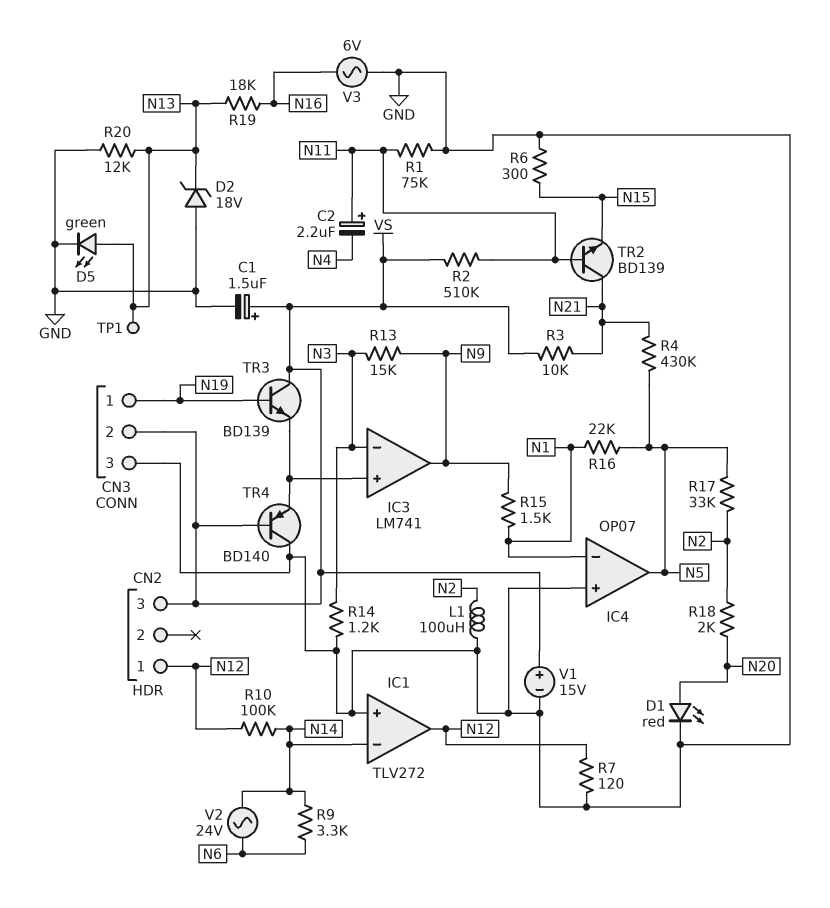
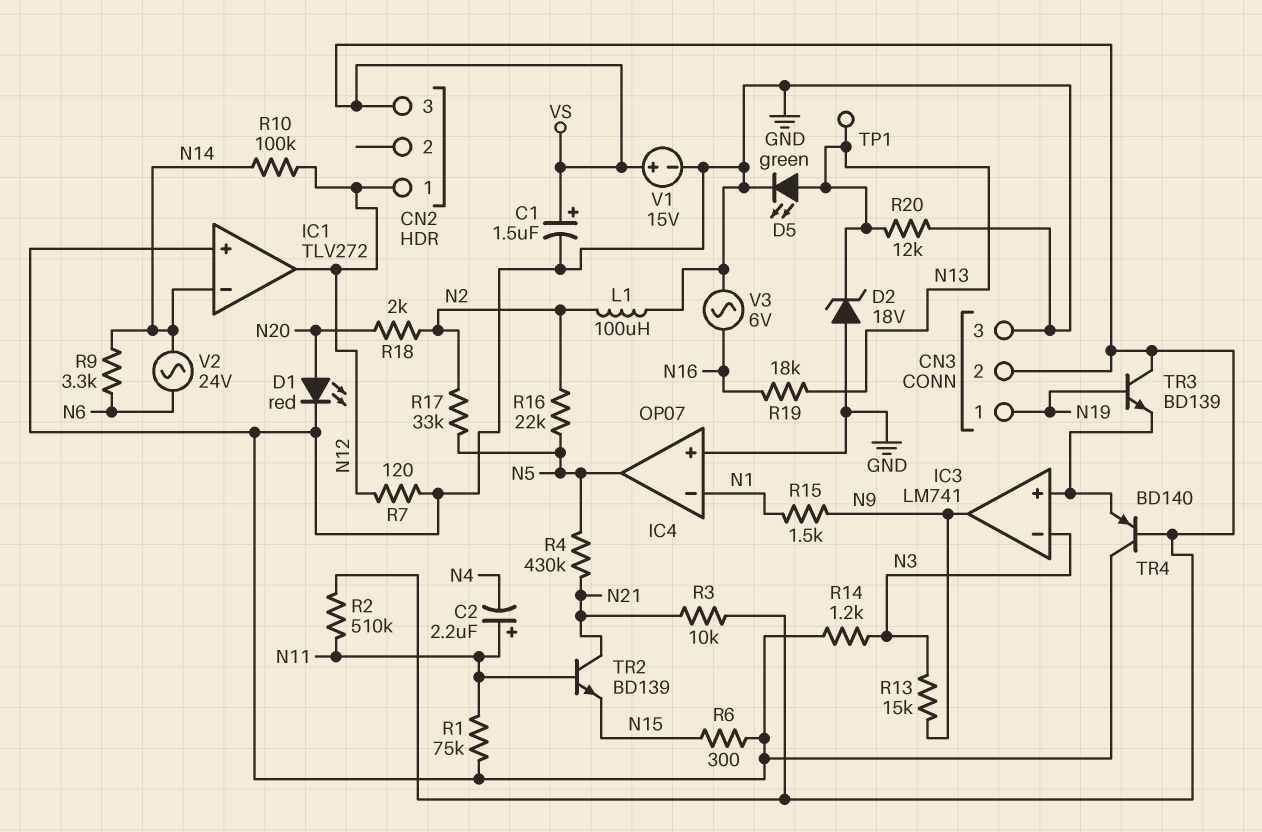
R16: 22k (N1, N5) -> 22k (N2, N5)

